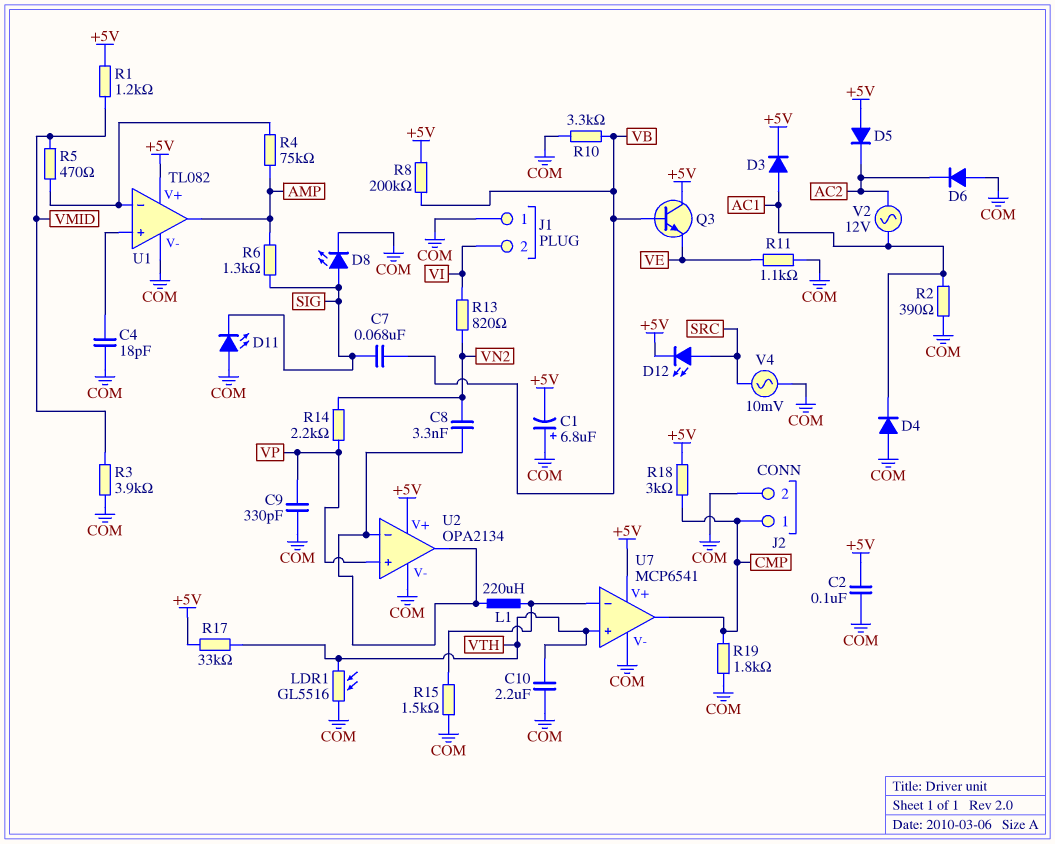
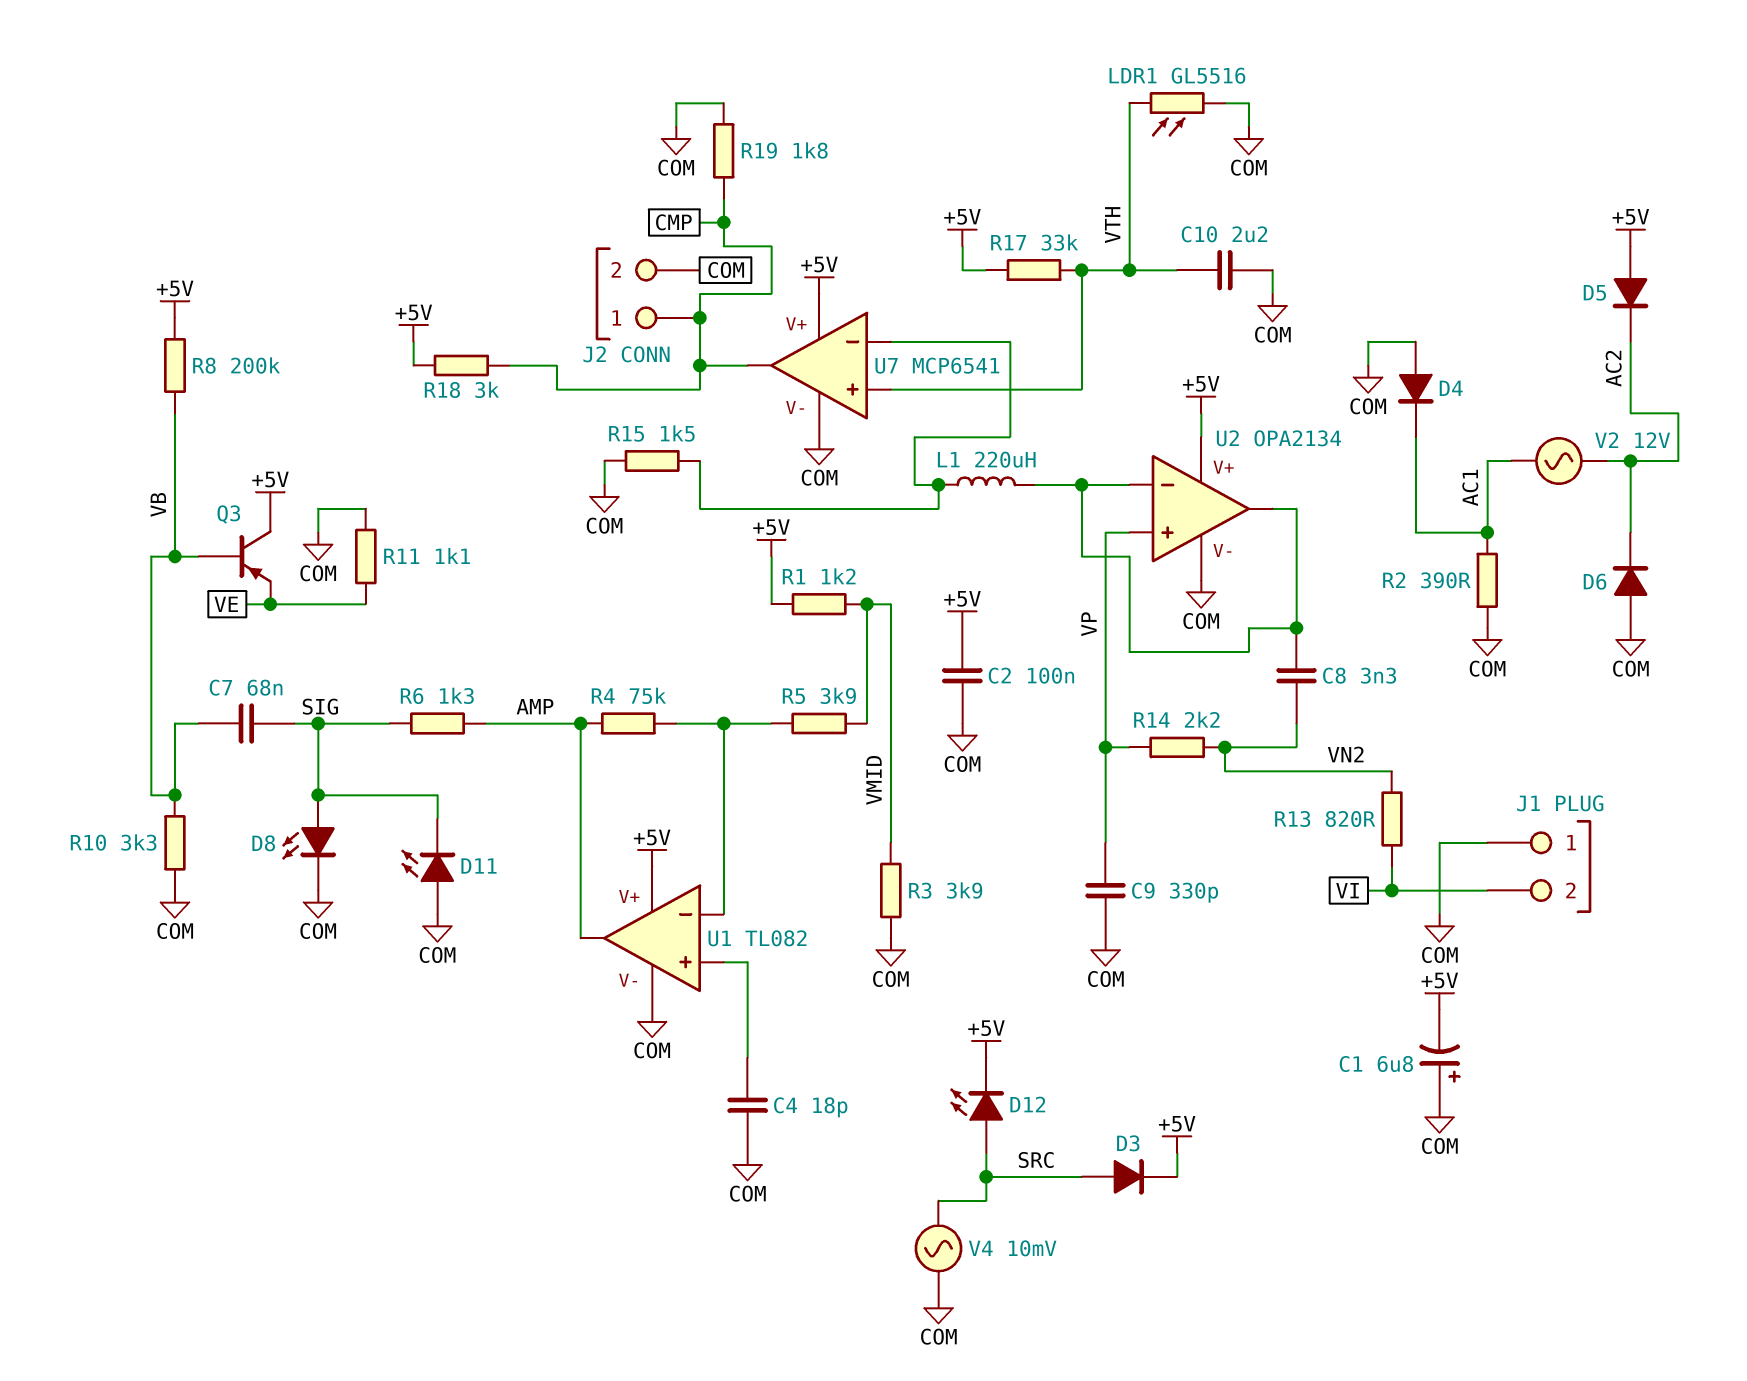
D3: diode (A AC1, K +5V) -> diode (A SRC, K +5V)
Q3: NPN (B VB, C +5V, E VE) -> PNP (B VB, C +5V, E VE)
R5: 470 (U1/in-, VMID) -> 3.9k (U1/in-, VMID)

